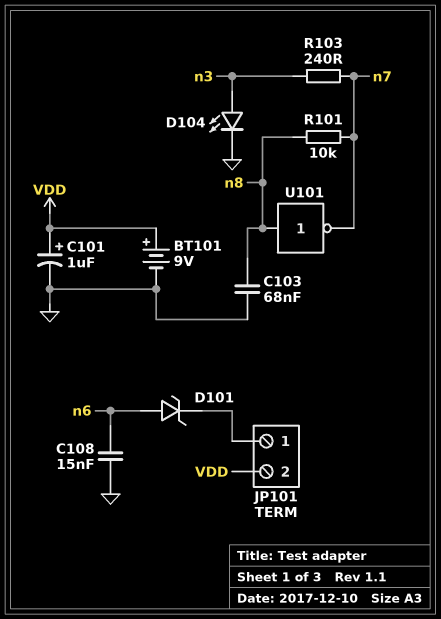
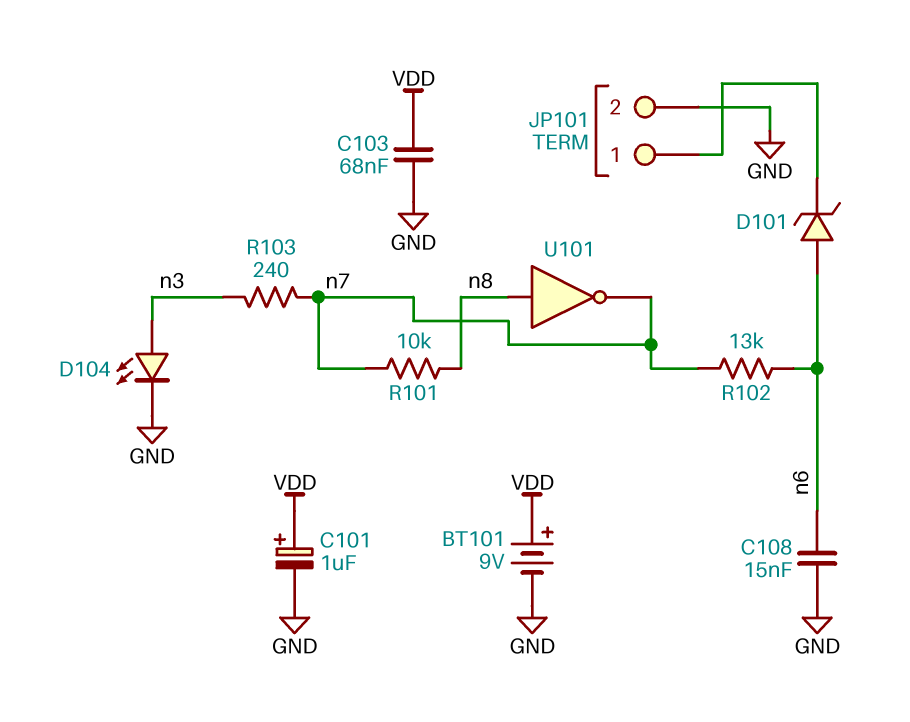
C103: 68nF (GND, n8) -> 68nF (GND, VDD)
JP101 pin 2: VDD -> GND
R102: none -> 13k (n6, n7)

